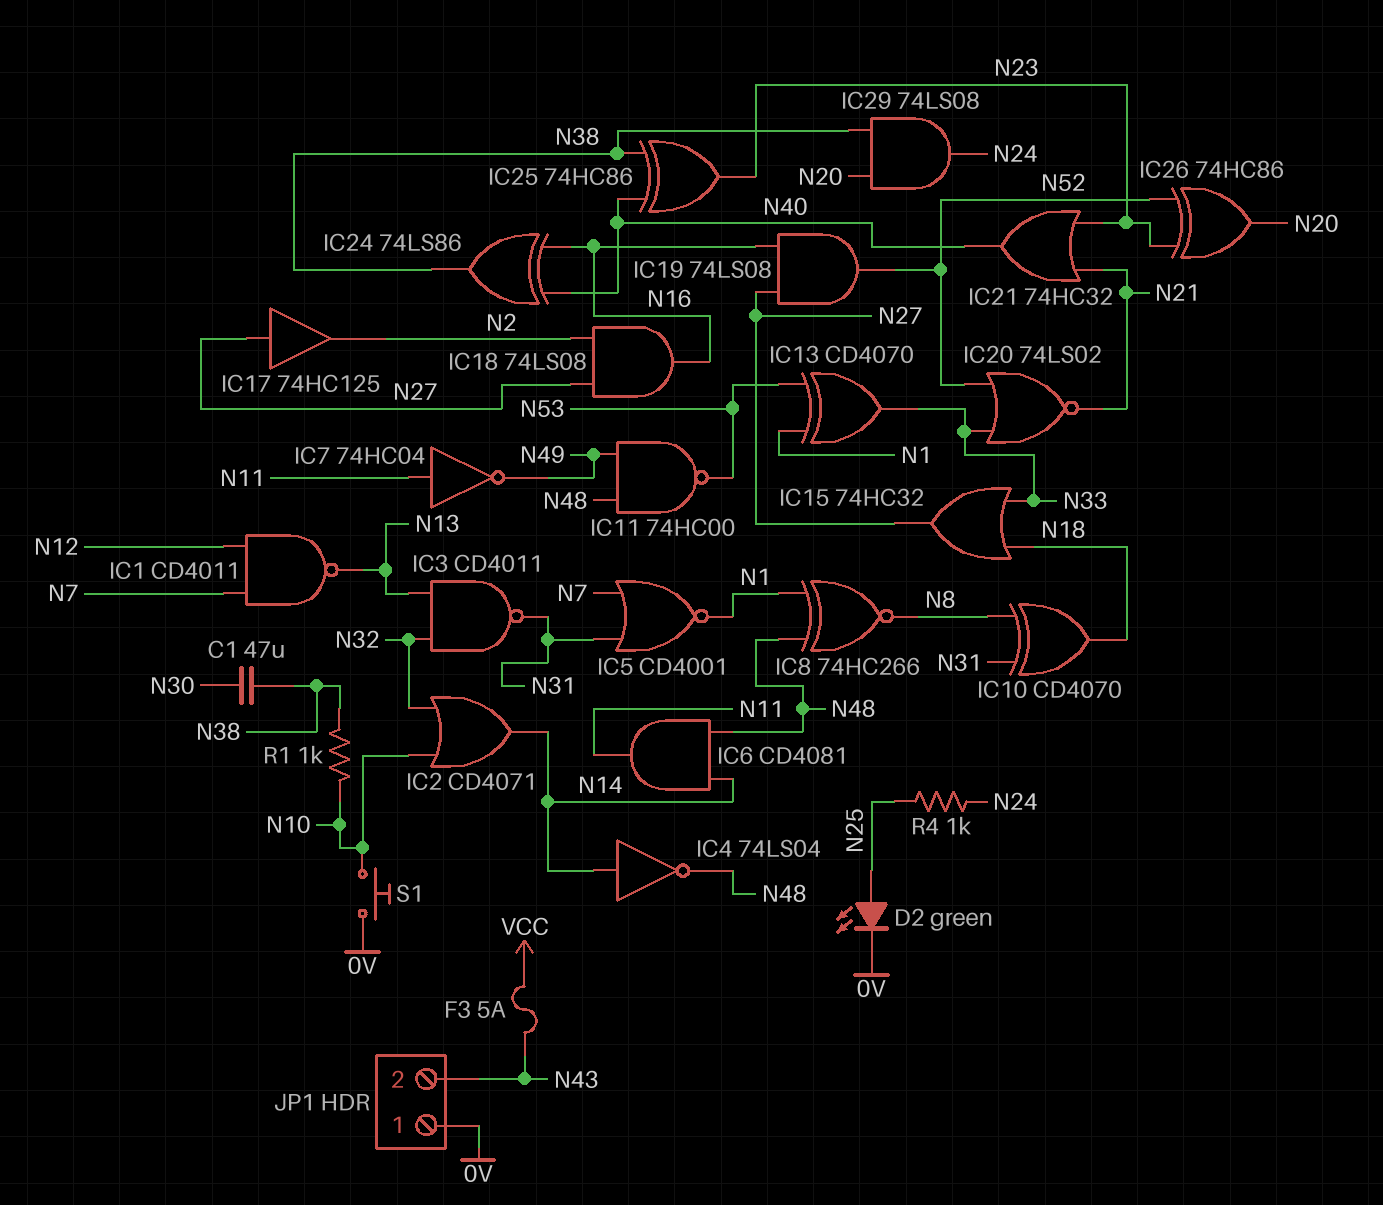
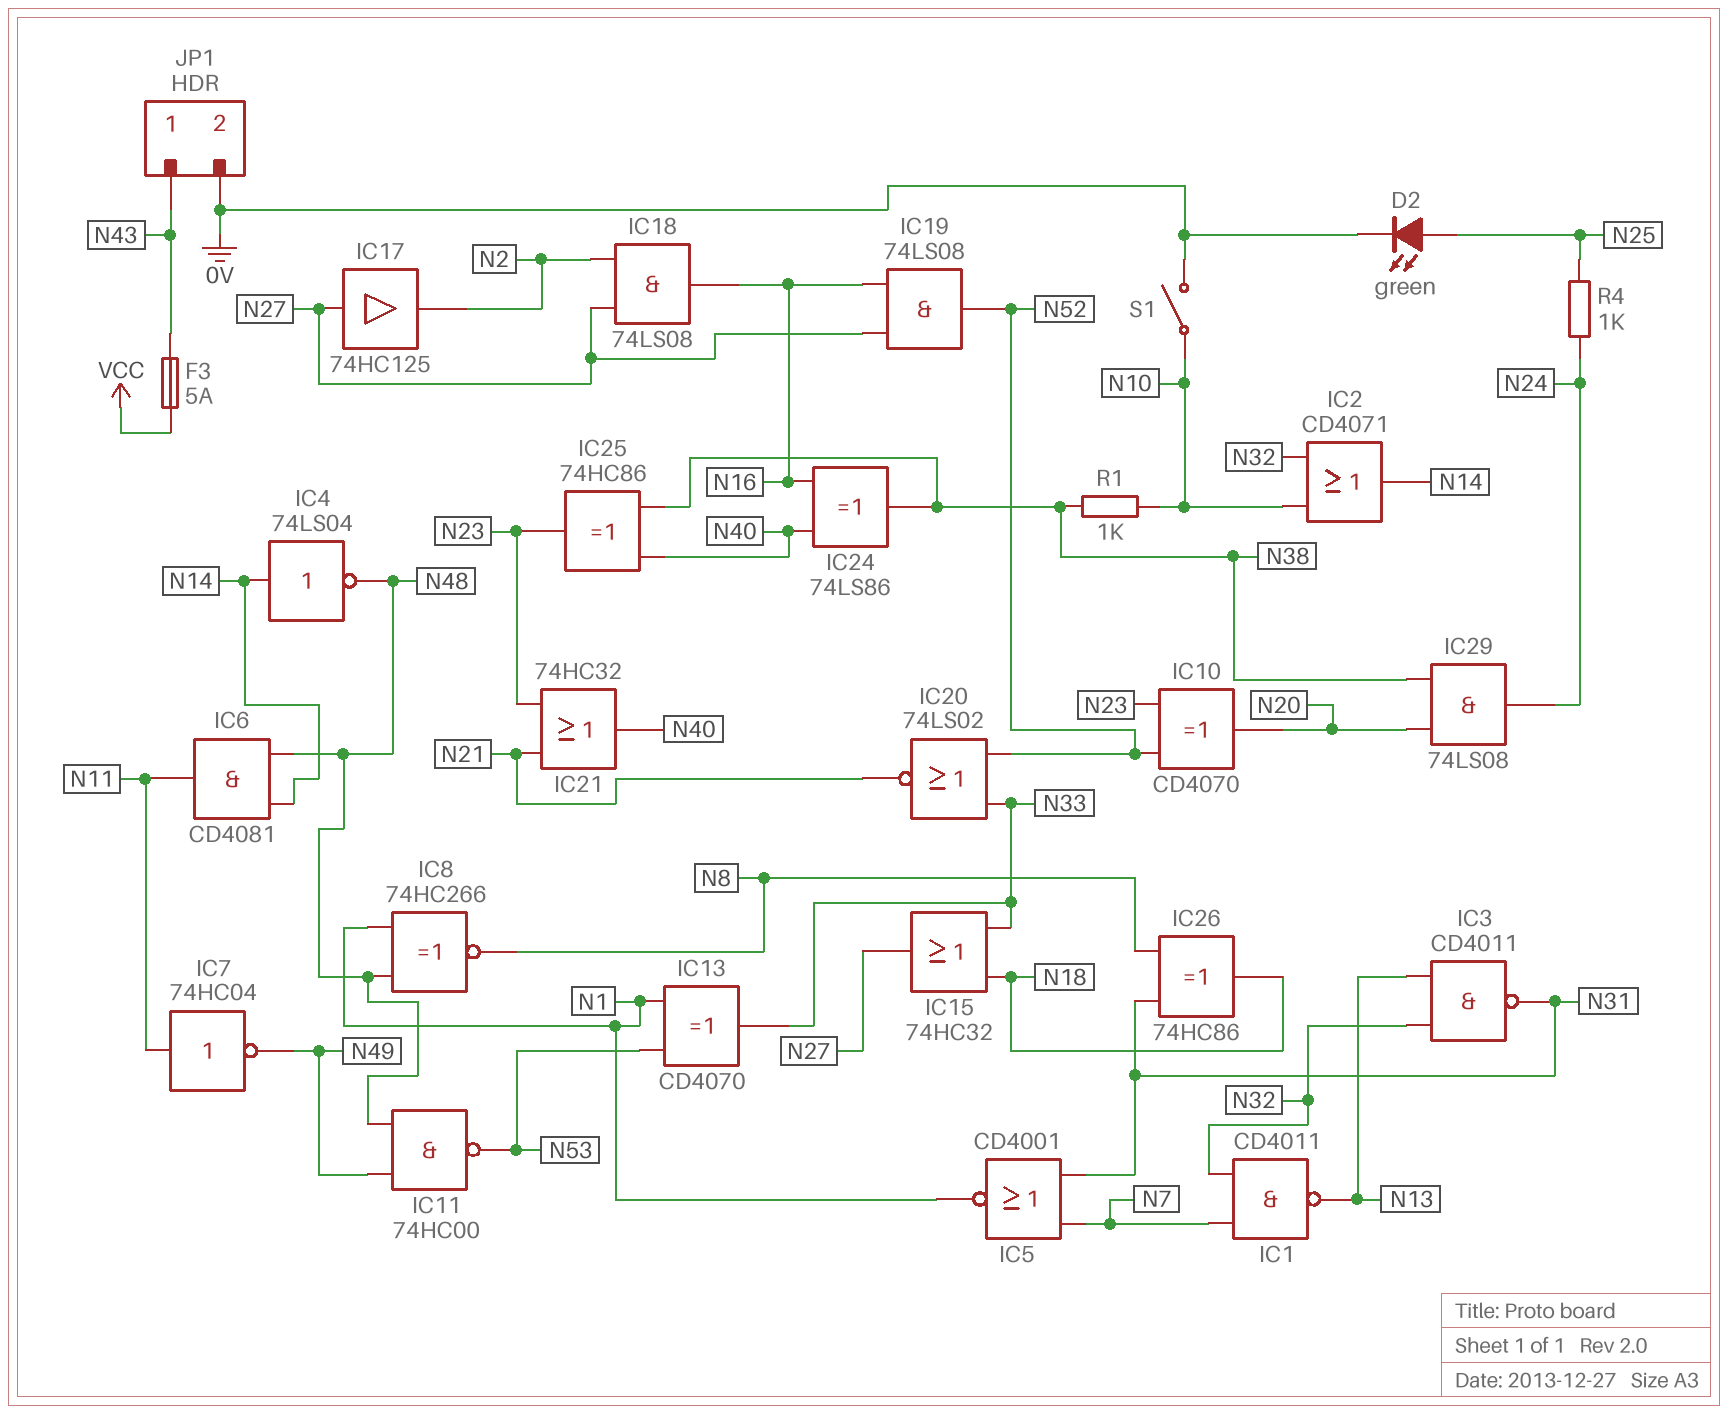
C1: 47uF (N30, N38) -> none
IC1: NAND CD4011 (in N7, in N12, out N13) -> NAND CD4011 (in N7, in N32, out N13)
IC10: XOR CD4070 (in N8, in N31, out N18) -> XOR CD4070 (in N23, in N52, out N20)
IC26: XOR 74HC86 (in N23, in N52, out N20) -> XOR 74HC86 (in N8, in N31, out N18)
JP1 pin 1: 0V -> N43
JP1 pin 2: N43 -> 0V
S1: button (0V, N10) -> switch (0V, N10)

